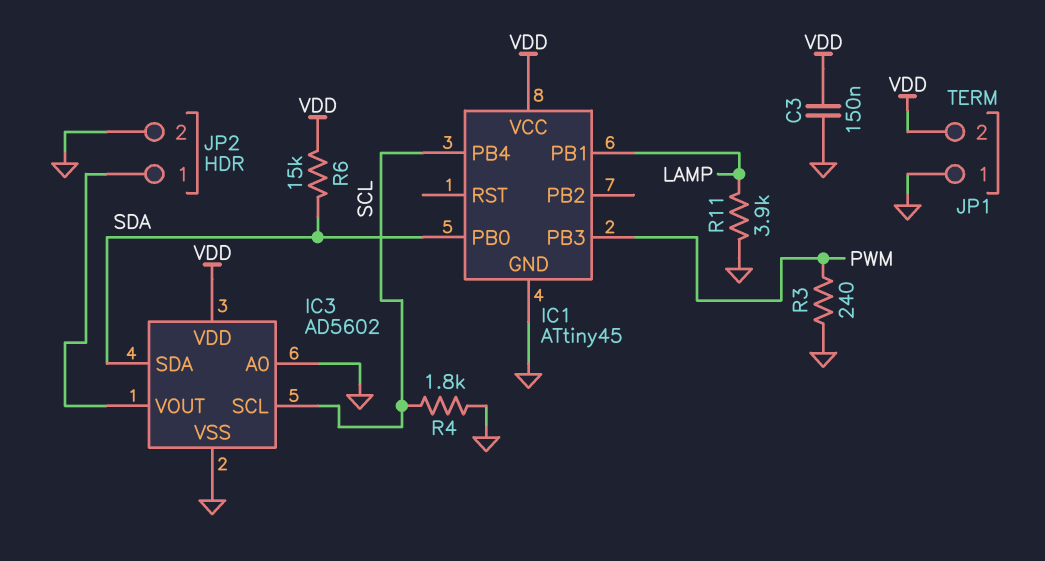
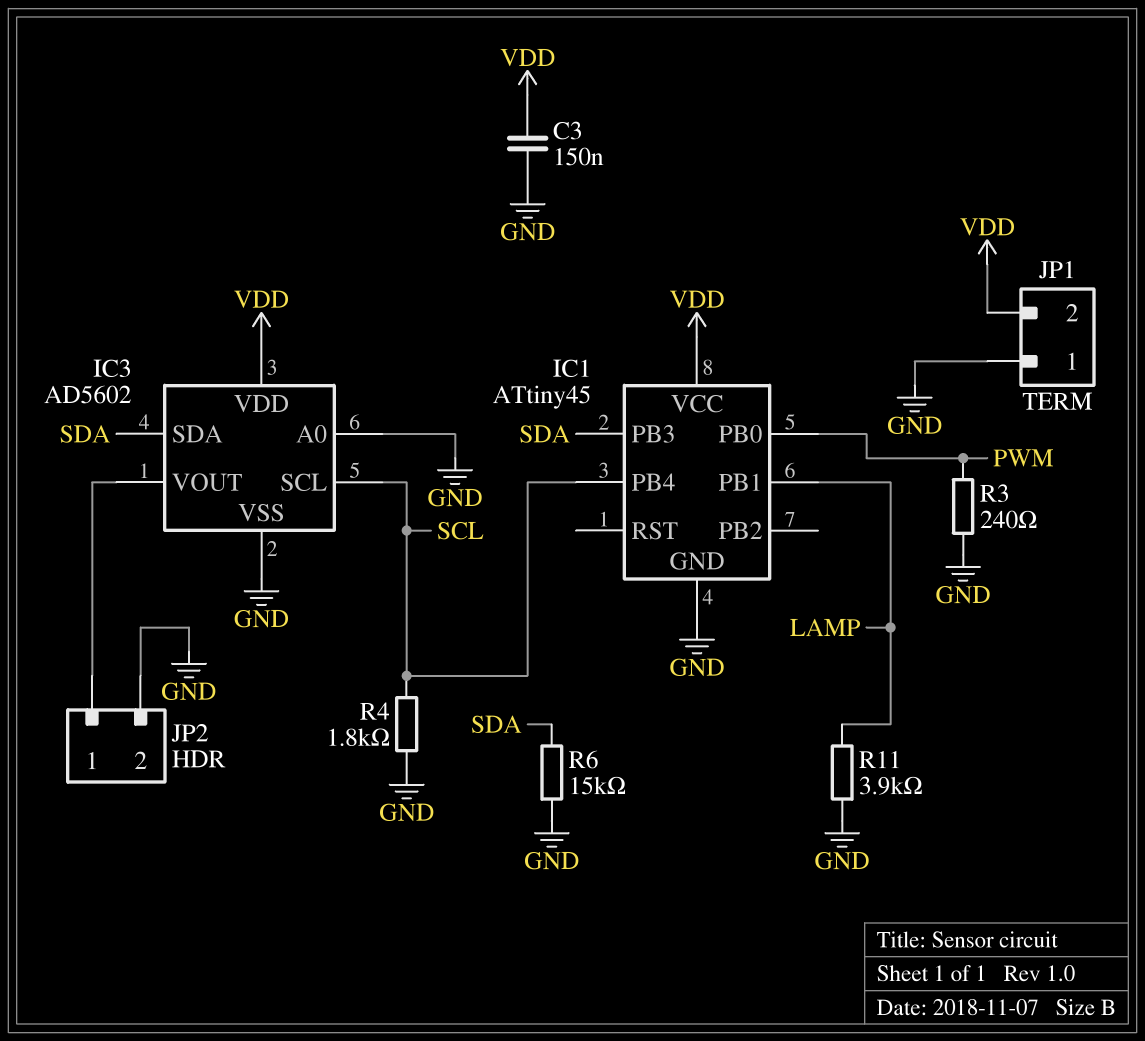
IC1 pin PB0: SDA -> PWM
IC1 pin PB3: PWM -> SDA
R6: 15k (SDA, VDD) -> 15k (GND, SDA)

